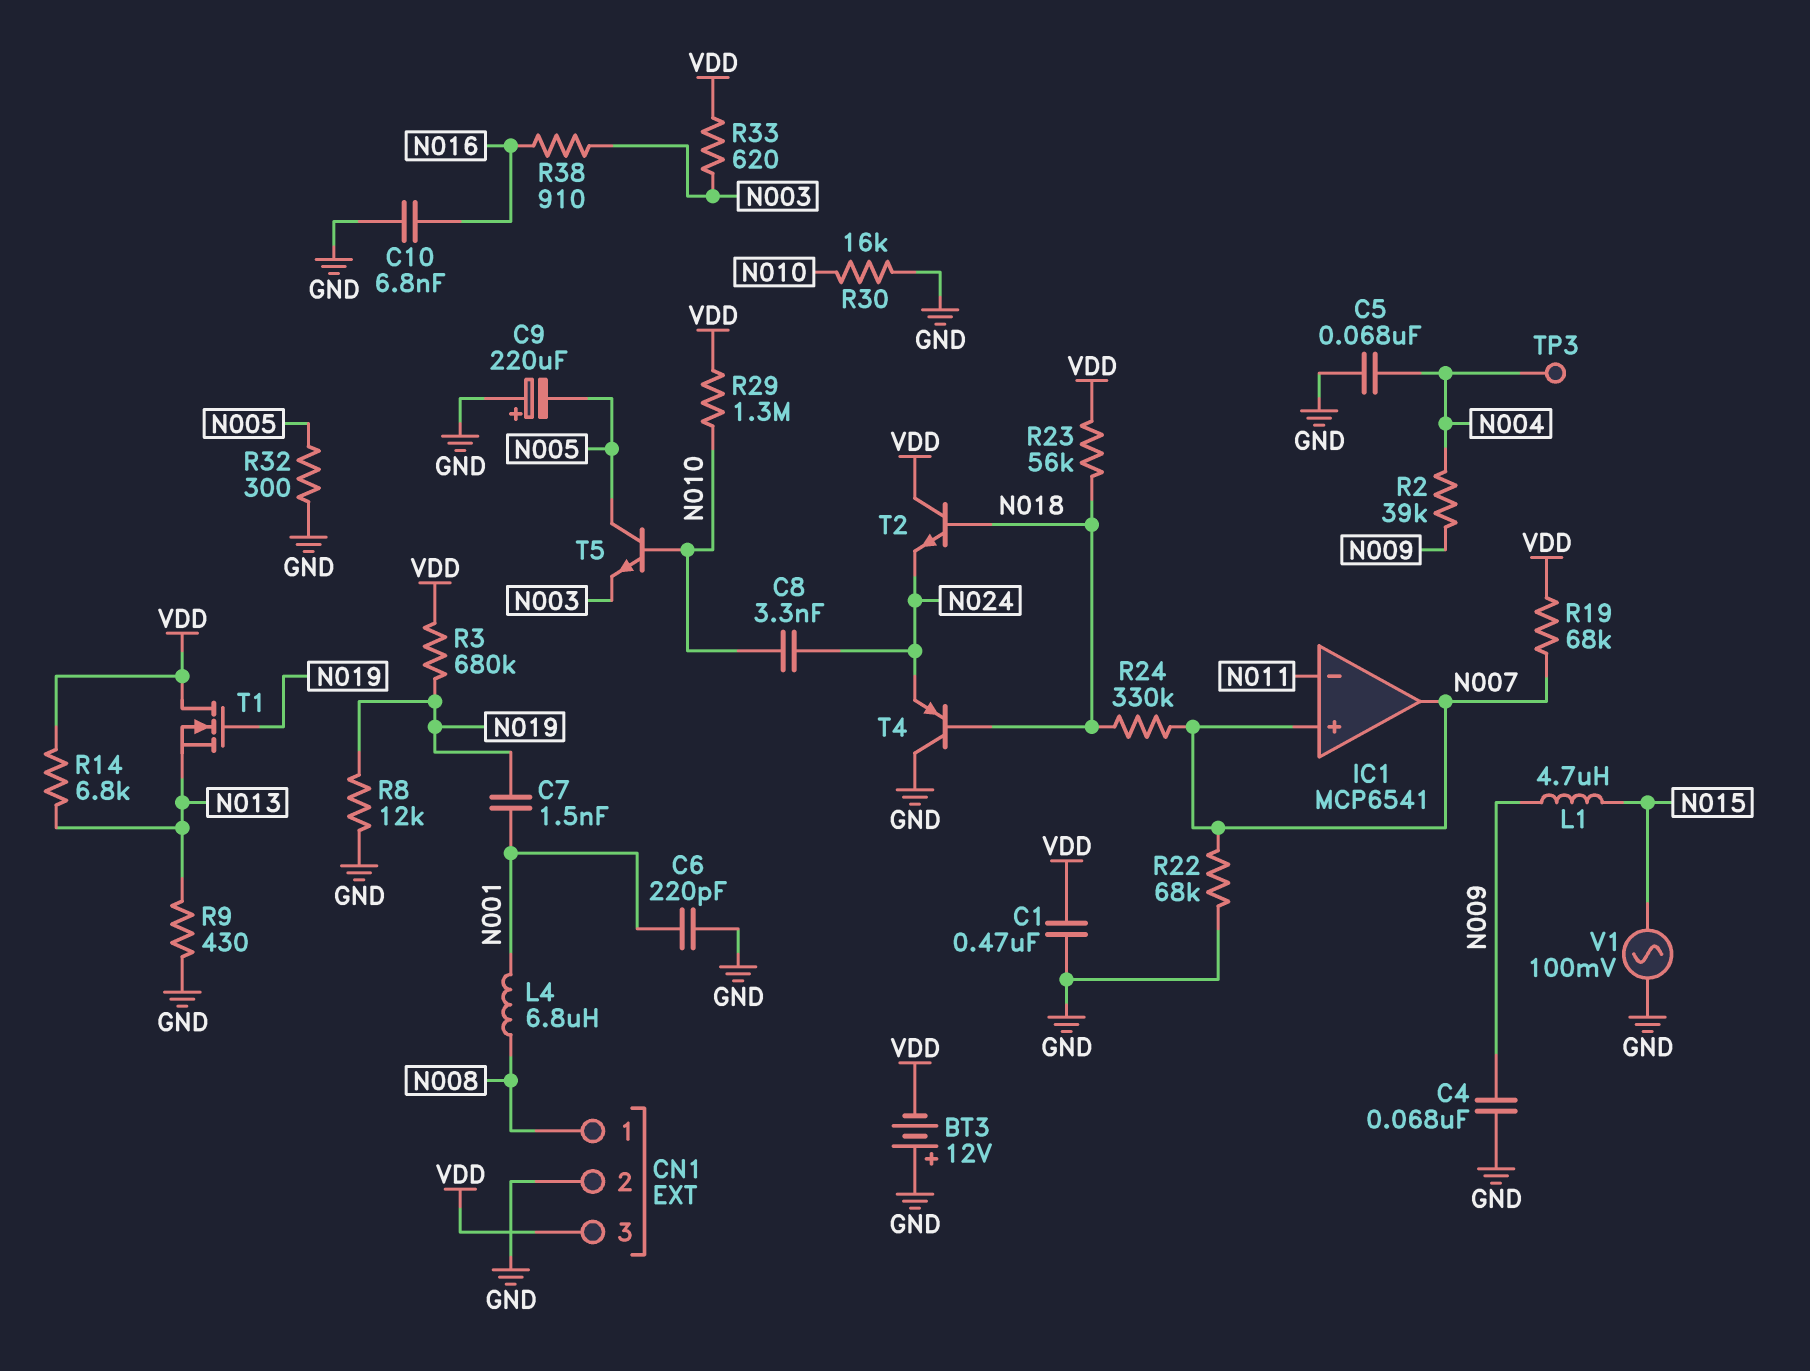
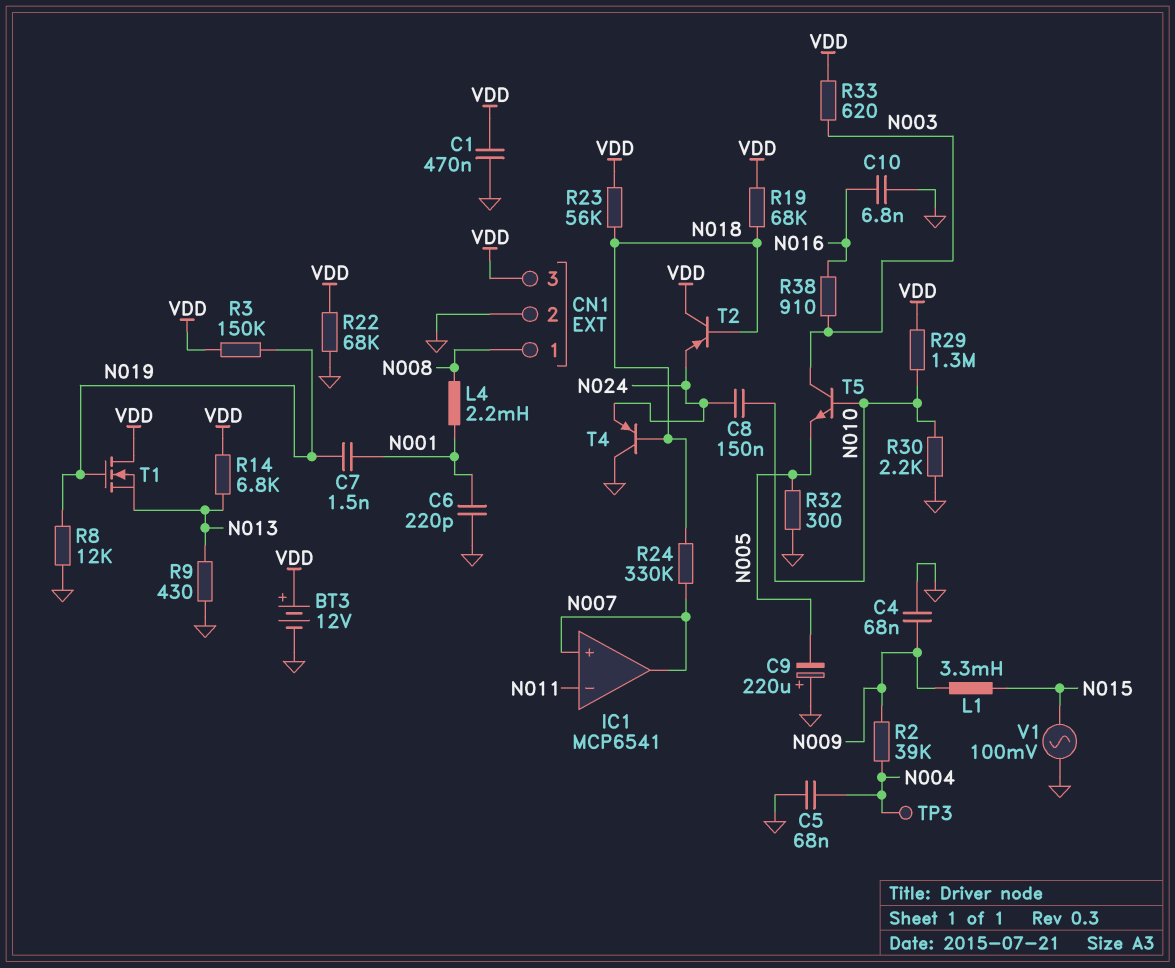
BT3: 12V (plus GND, minus VDD) -> 12V (plus VDD, minus GND)
C8: 3.3nF (N010, N024) -> 150nF (N010, N024)
L1: 4.7uH (N009, N015) -> 3.3mH (N009, N015)
L4: 6.8uH (N001, N008) -> 2.2mH (N001, N008)
R3: 680k (N019, VDD) -> 150k (N019, VDD)
R19: 68k (N007, VDD) -> 68k (N018, VDD)
R22: 68k (GND, N007) -> 68k (GND, VDD)
R30: 16k (GND, N010) -> 2.2k (GND, N010)
T2: NPN (B N018, C VDD, E N024) -> PNP (B N018, C VDD, E N024)
T5: NPN (B N010, C N005, E N003) -> NPN (B N010, C N003, E N005)

